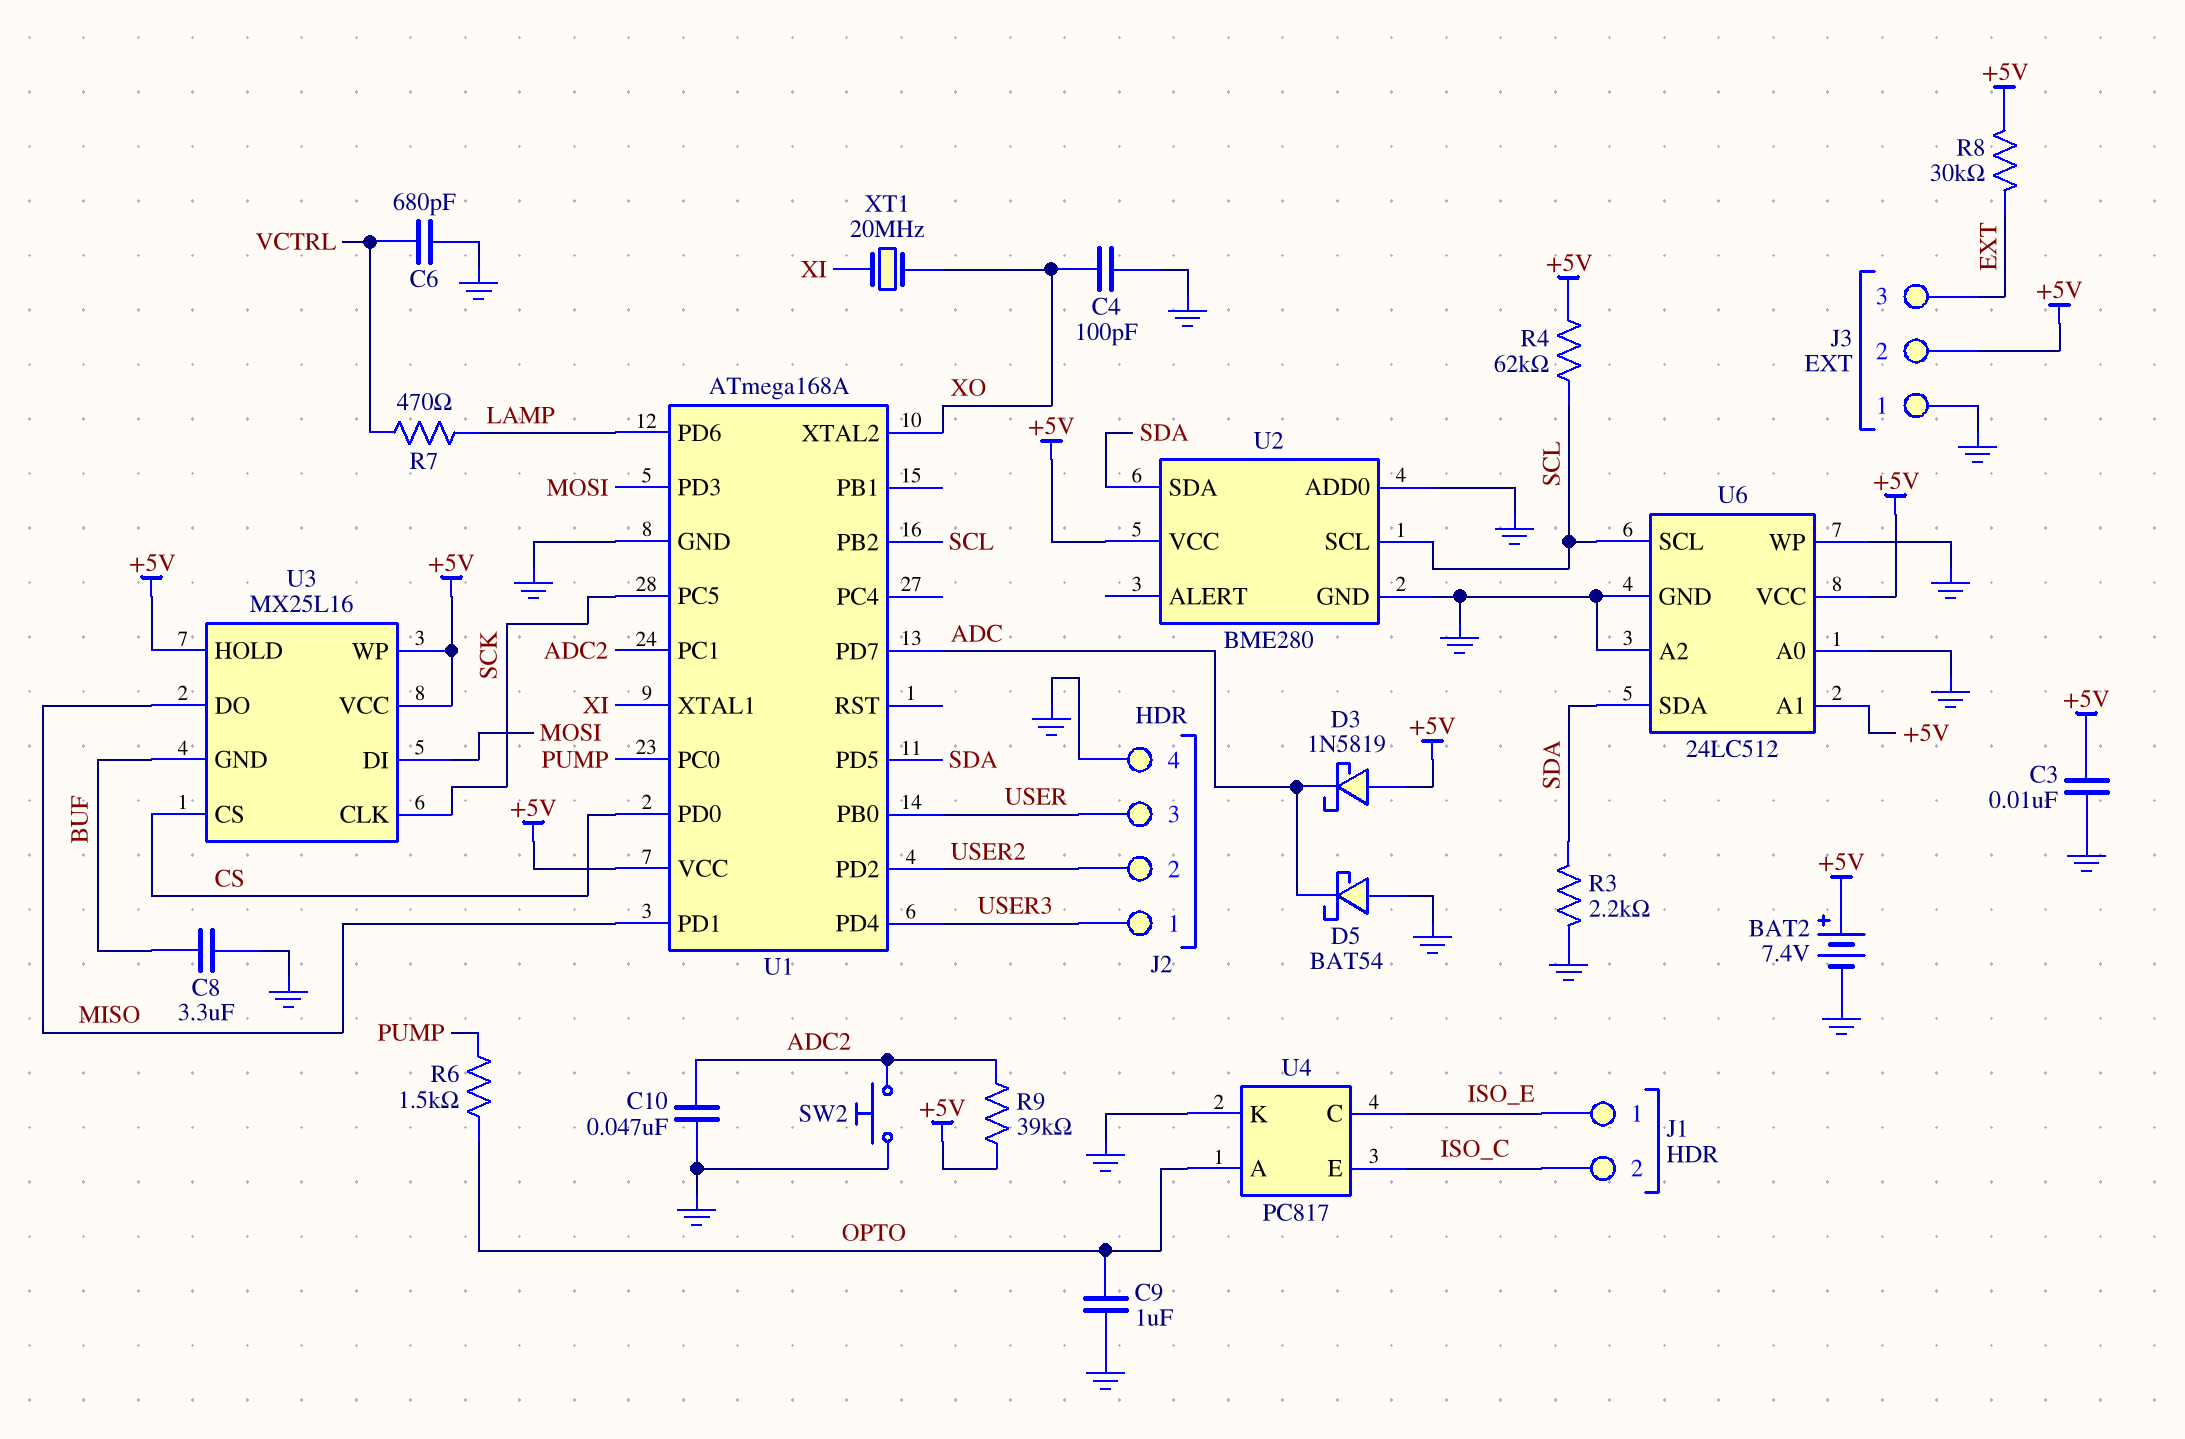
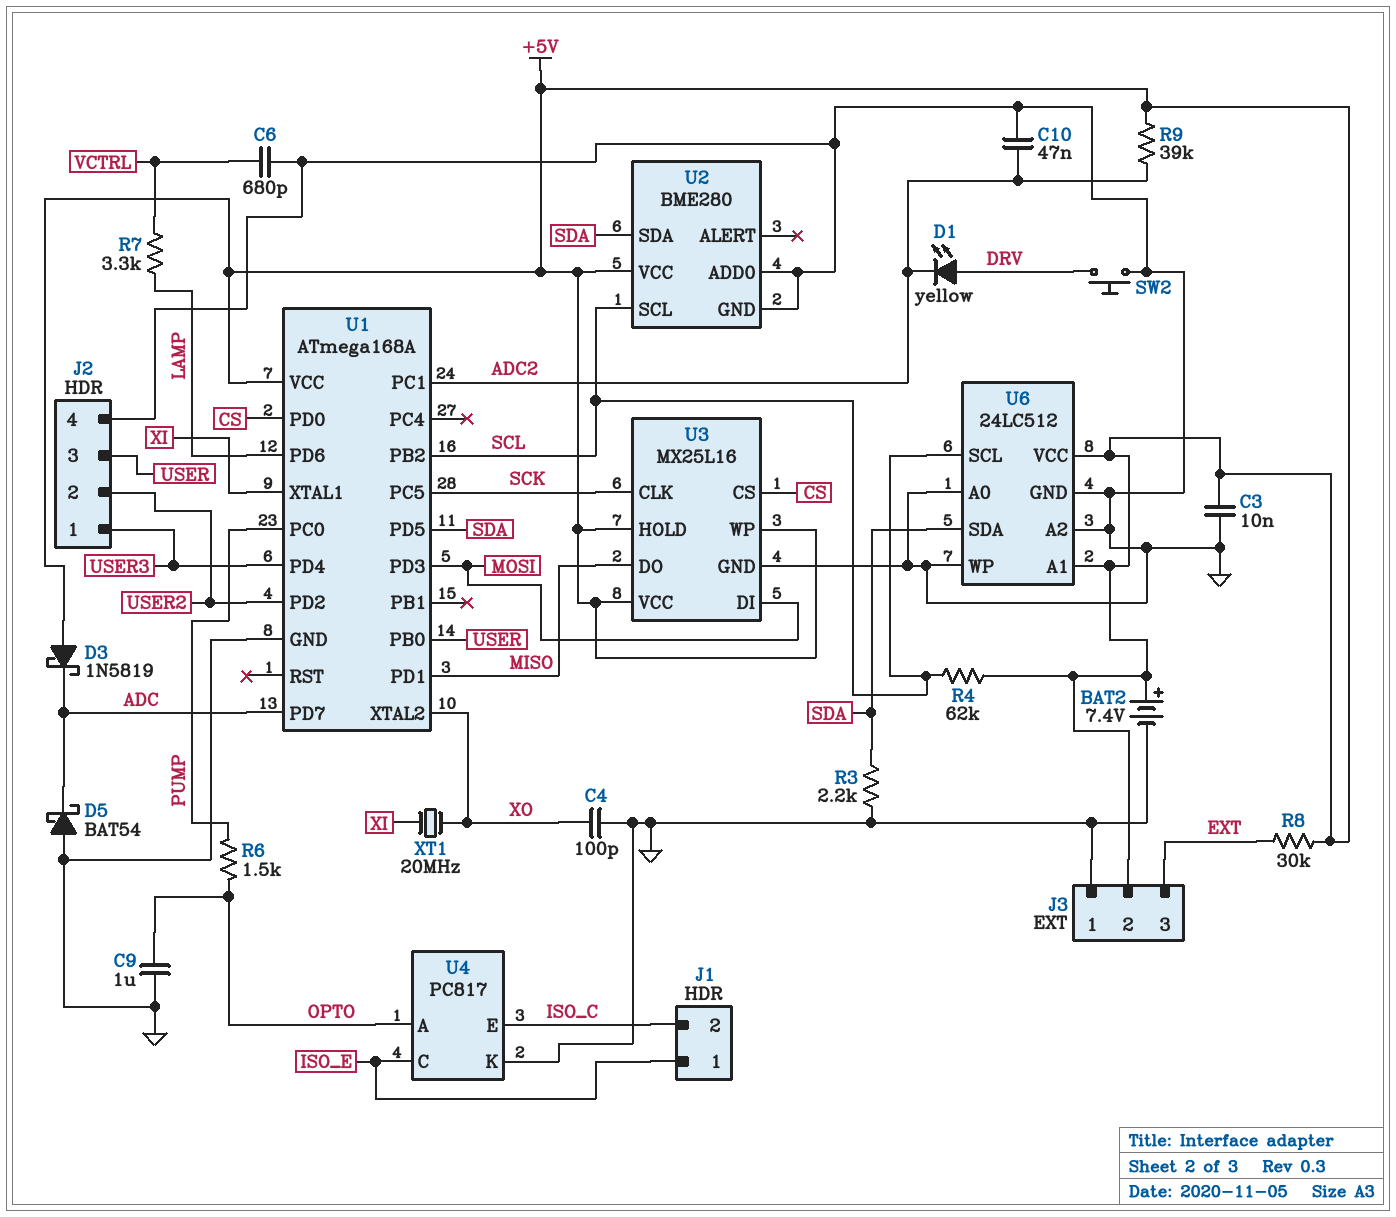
C8: 3.3uF (BUF, GND) -> none
D1: none -> LED yellow (A DRV, K ADC2)
R7: 470 (LAMP, VCTRL) -> 3.3k (LAMP, VCTRL)
SW2: button (ADC2, GND) -> button (DRV, GND)
U3 pin GND: BUF -> GND

